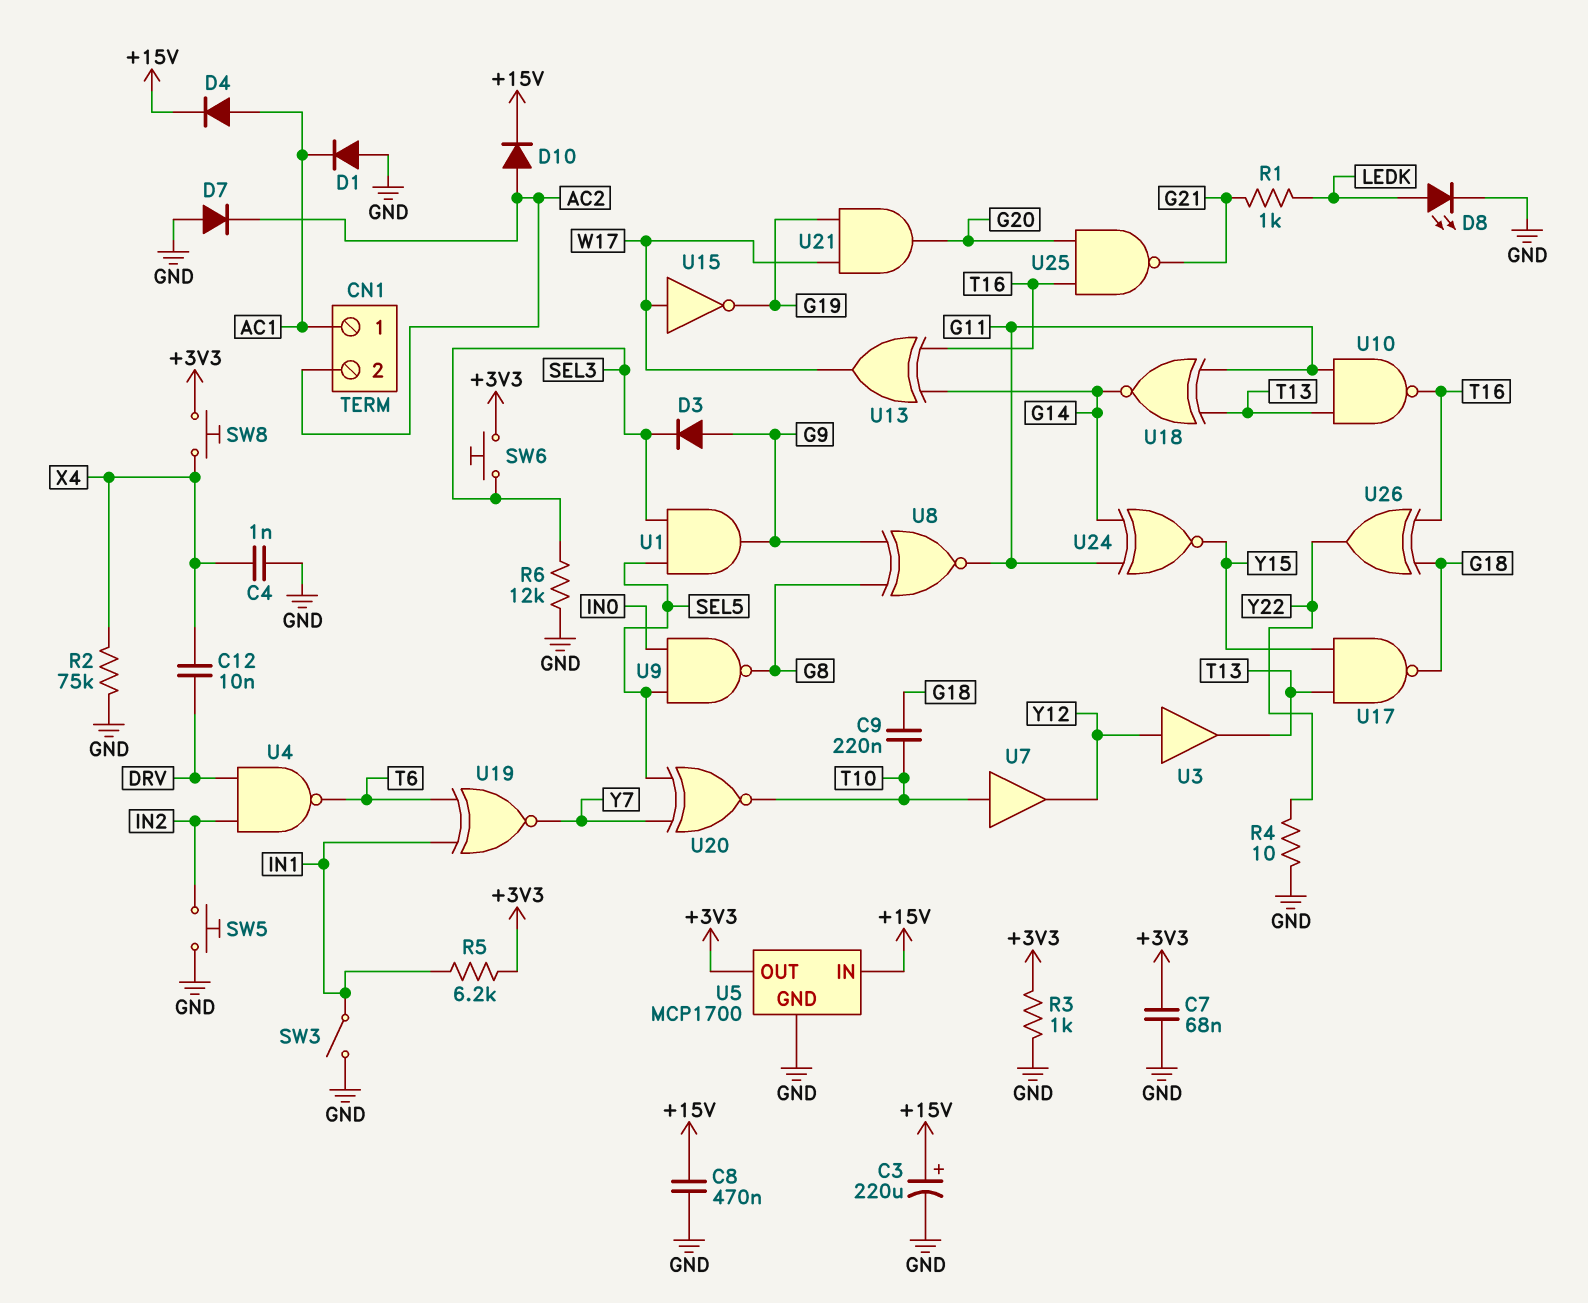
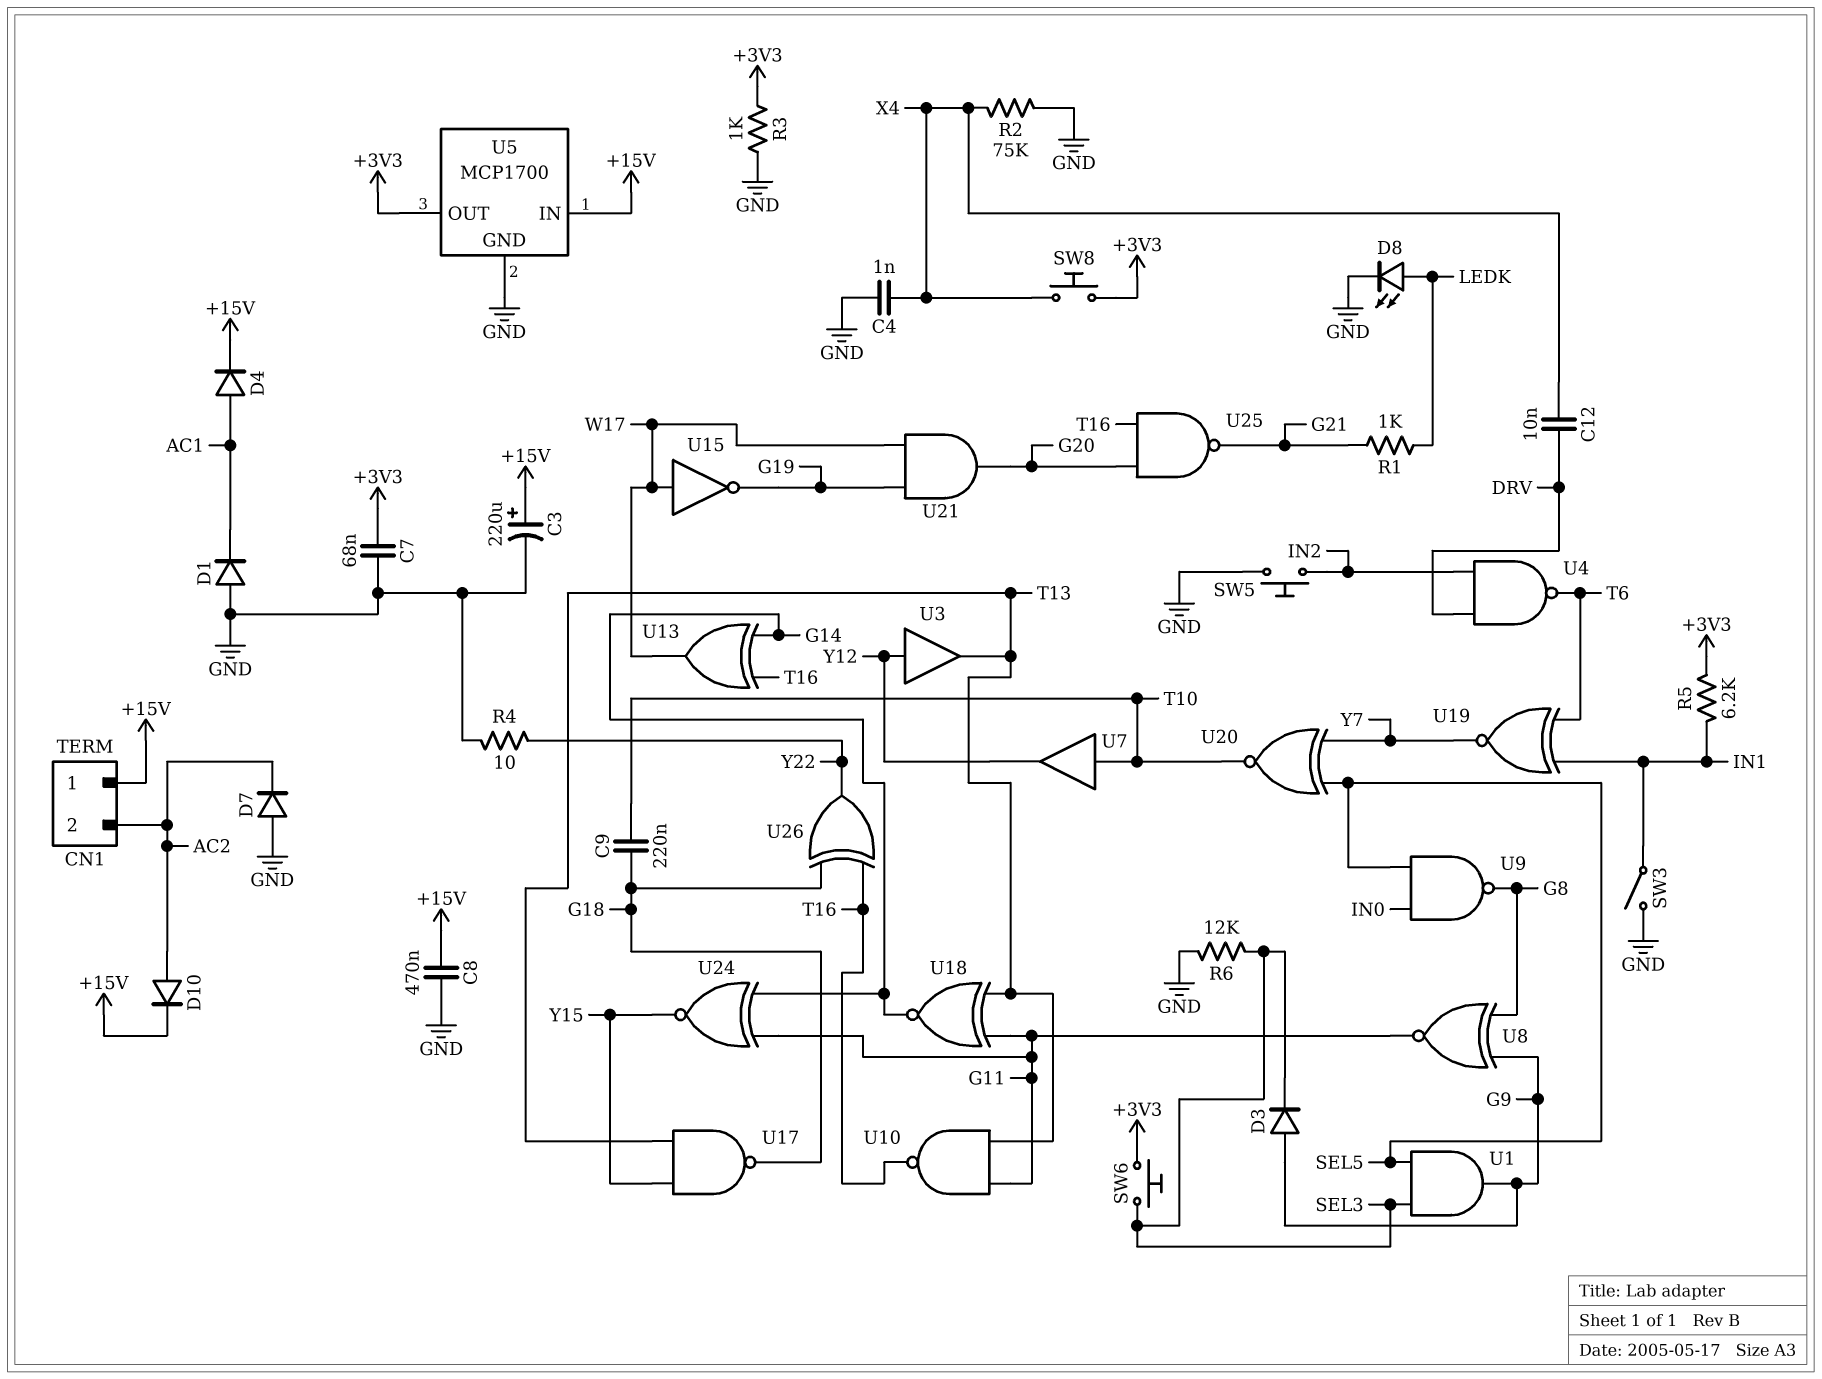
CN1 pin 1: AC1 -> +15V

